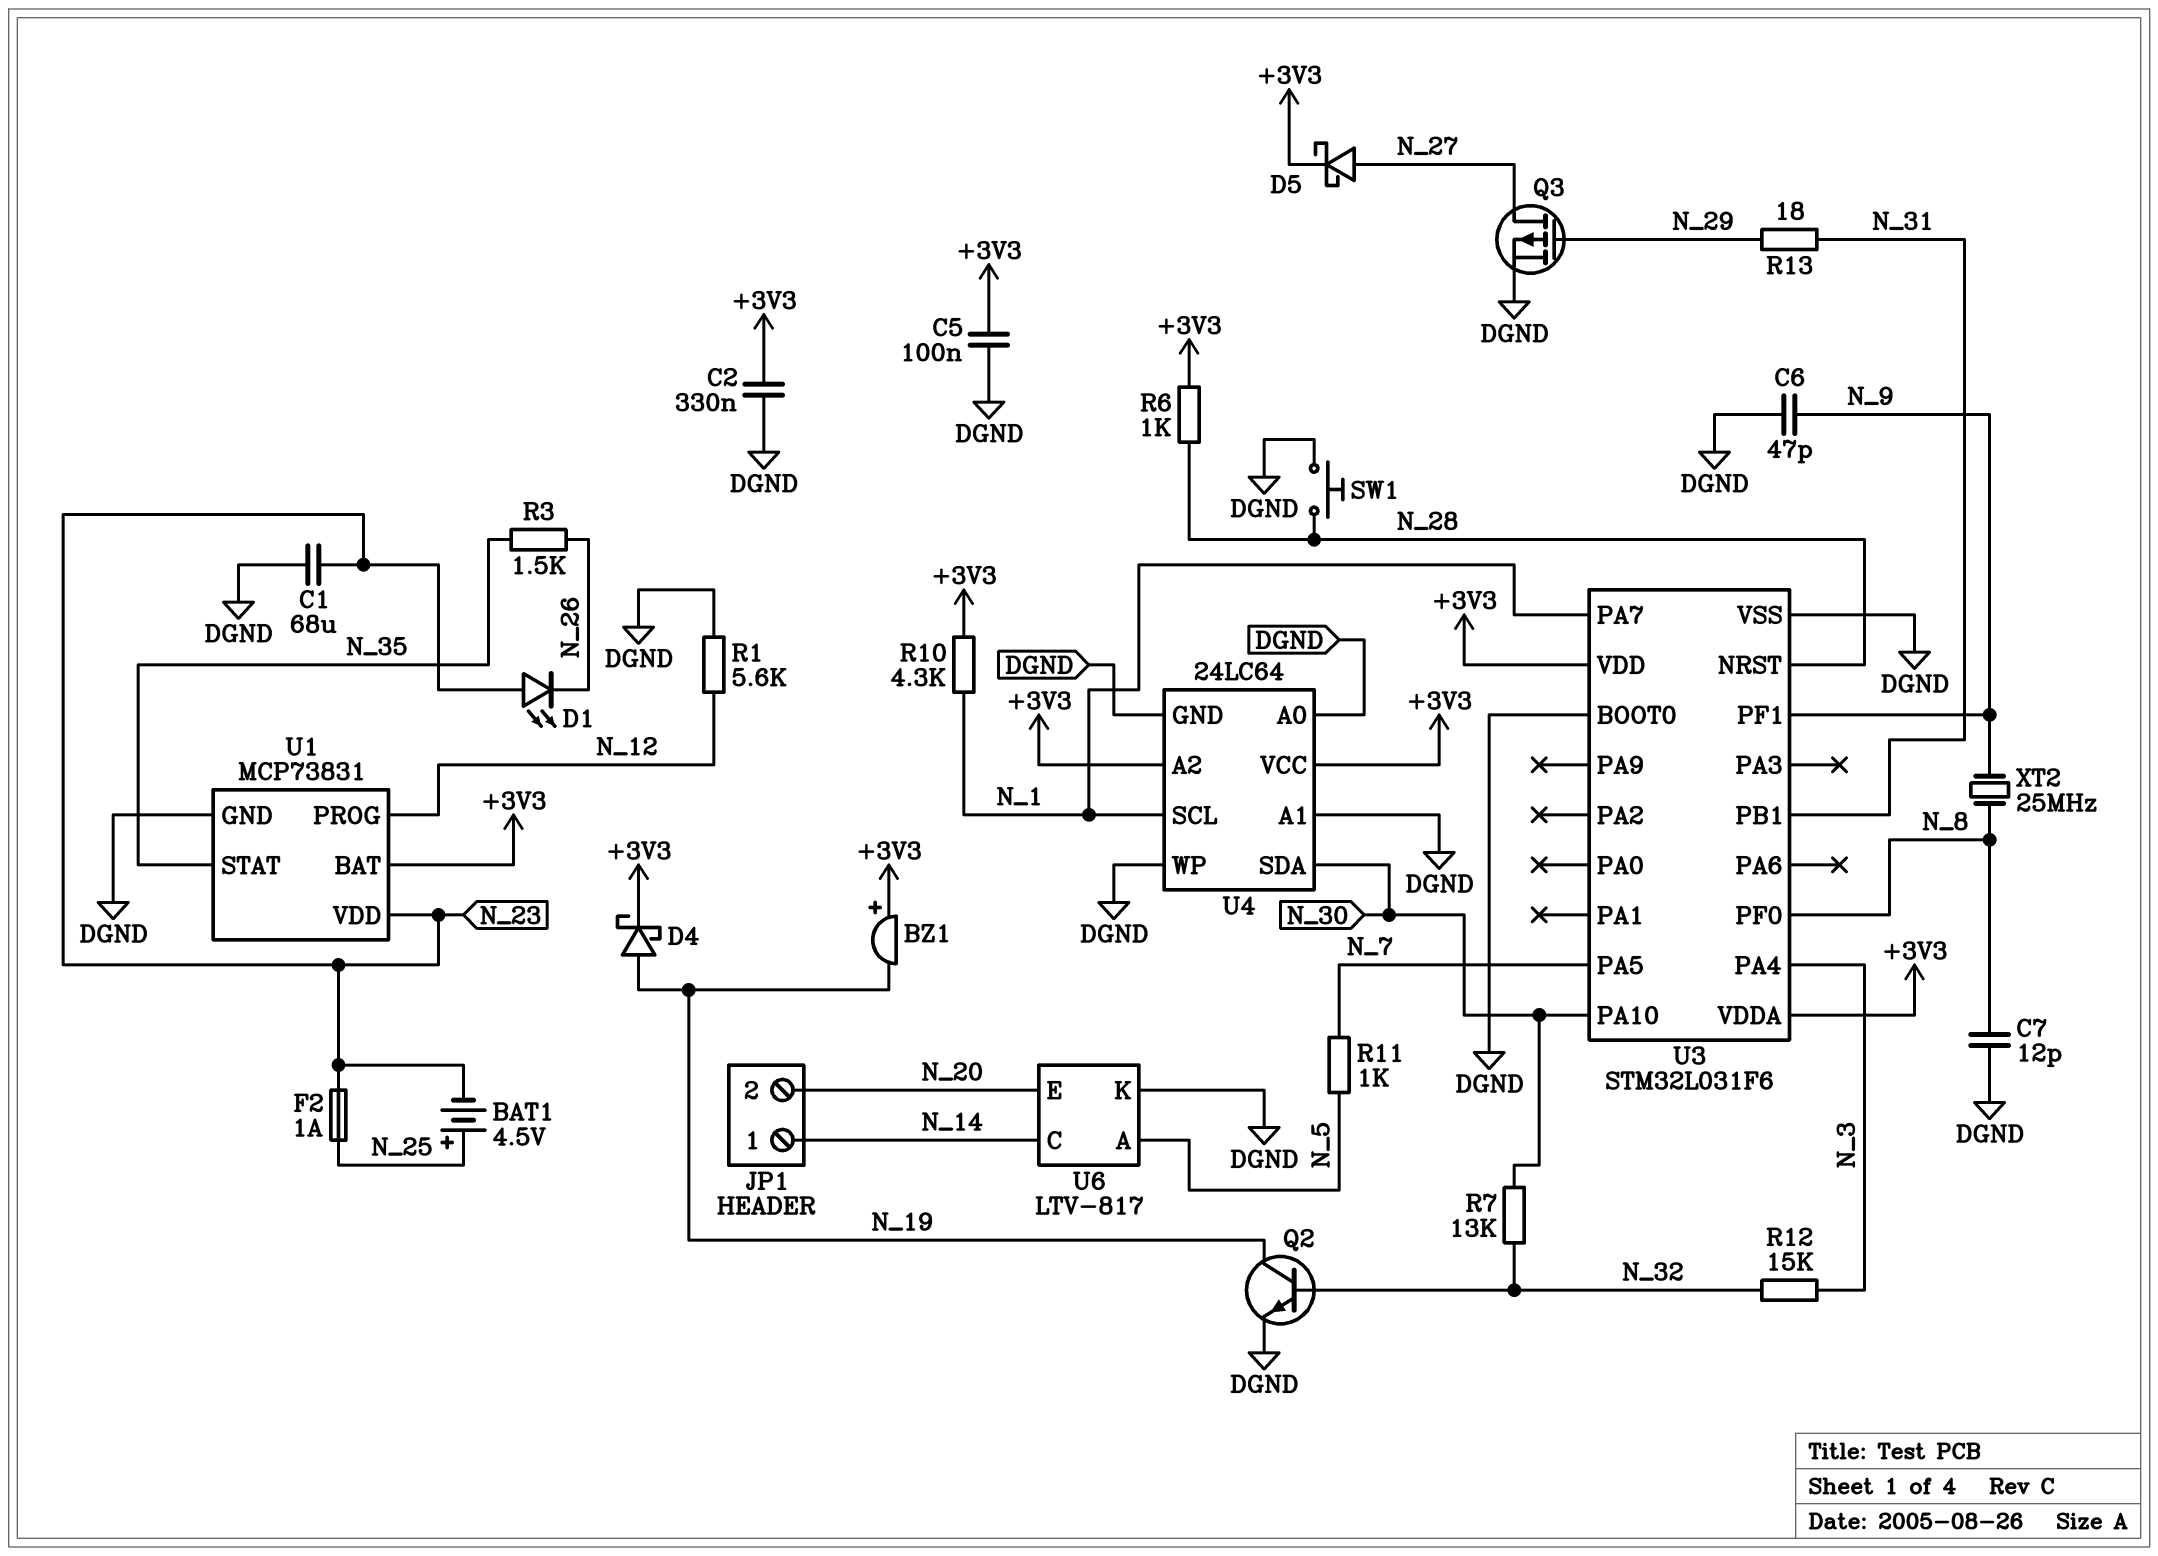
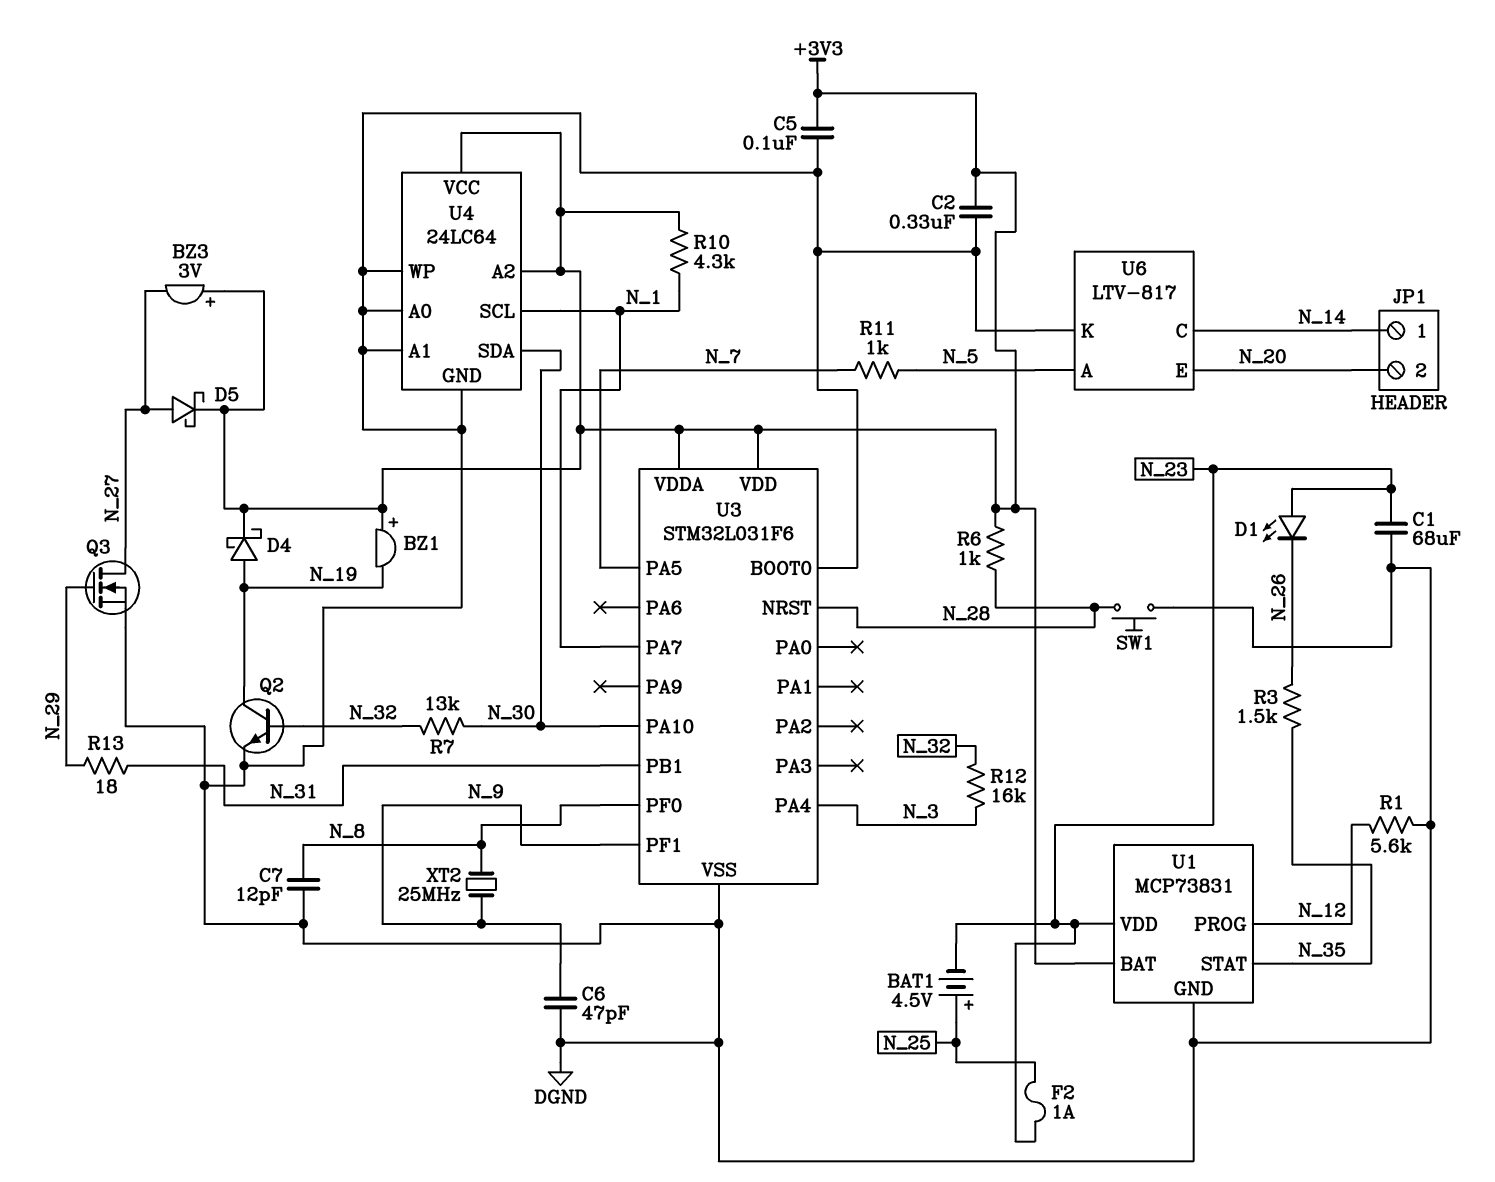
BZ3: none -> buzzer 3V (plus +3V3, minus N_27)
Q3: PMOS (G N_29, D N_27, S DGND) -> NMOS (G N_29, D N_27, S DGND)
R12: 15k (N_3, N_32) -> 16k (N_3, N_32)

